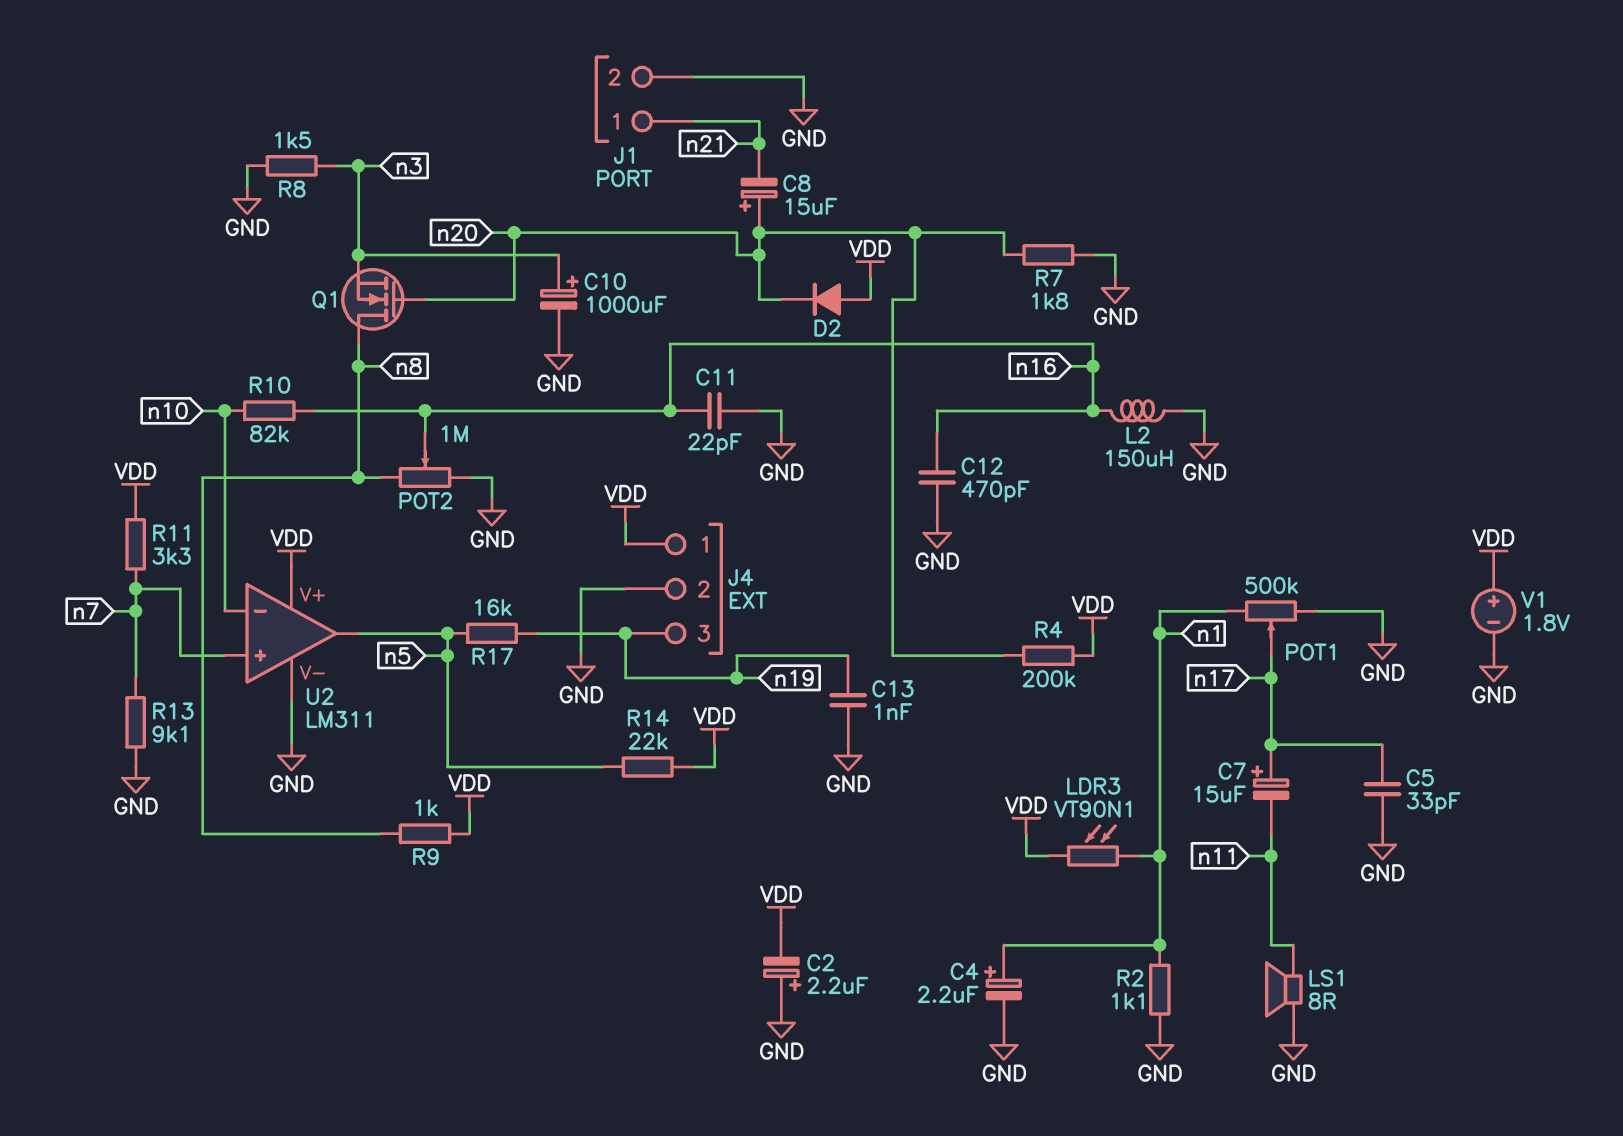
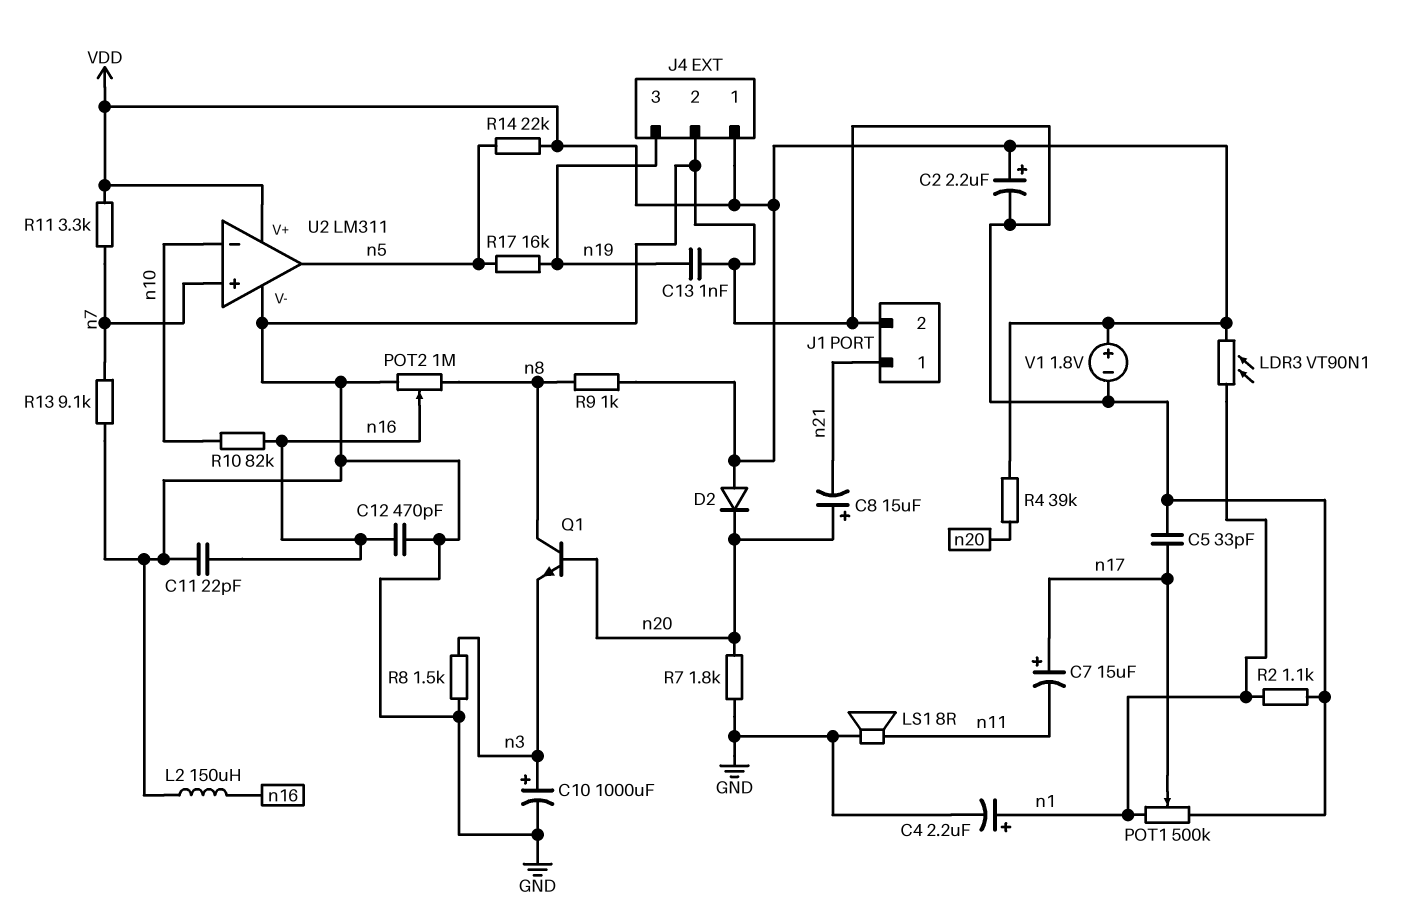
C2: 2.2uF (plus GND, minus VDD) -> 2.2uF (plus VDD, minus GND)
Q1: NMOS (G n20, D n8, S n3) -> NPN (B n20, C n8, E n3)
R4: 200k (VDD, n20) -> 39k (VDD, n20)

